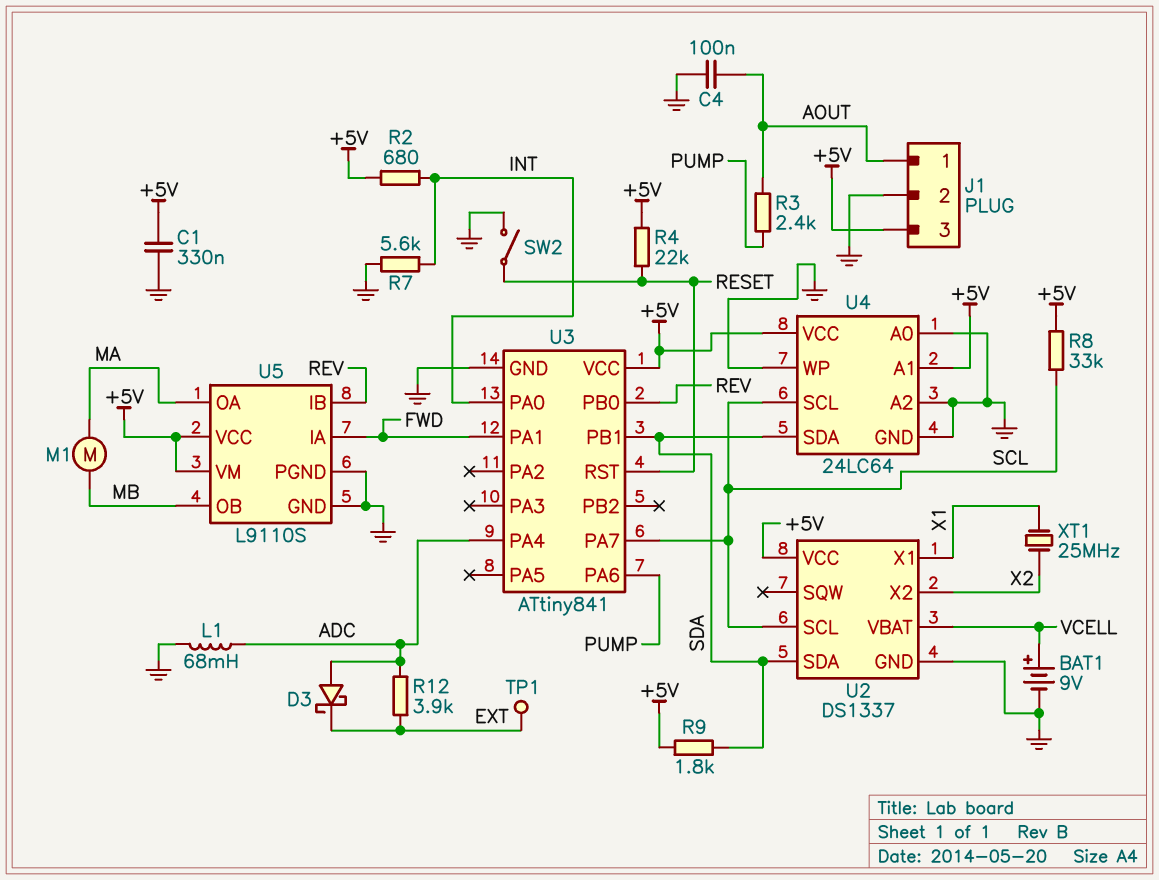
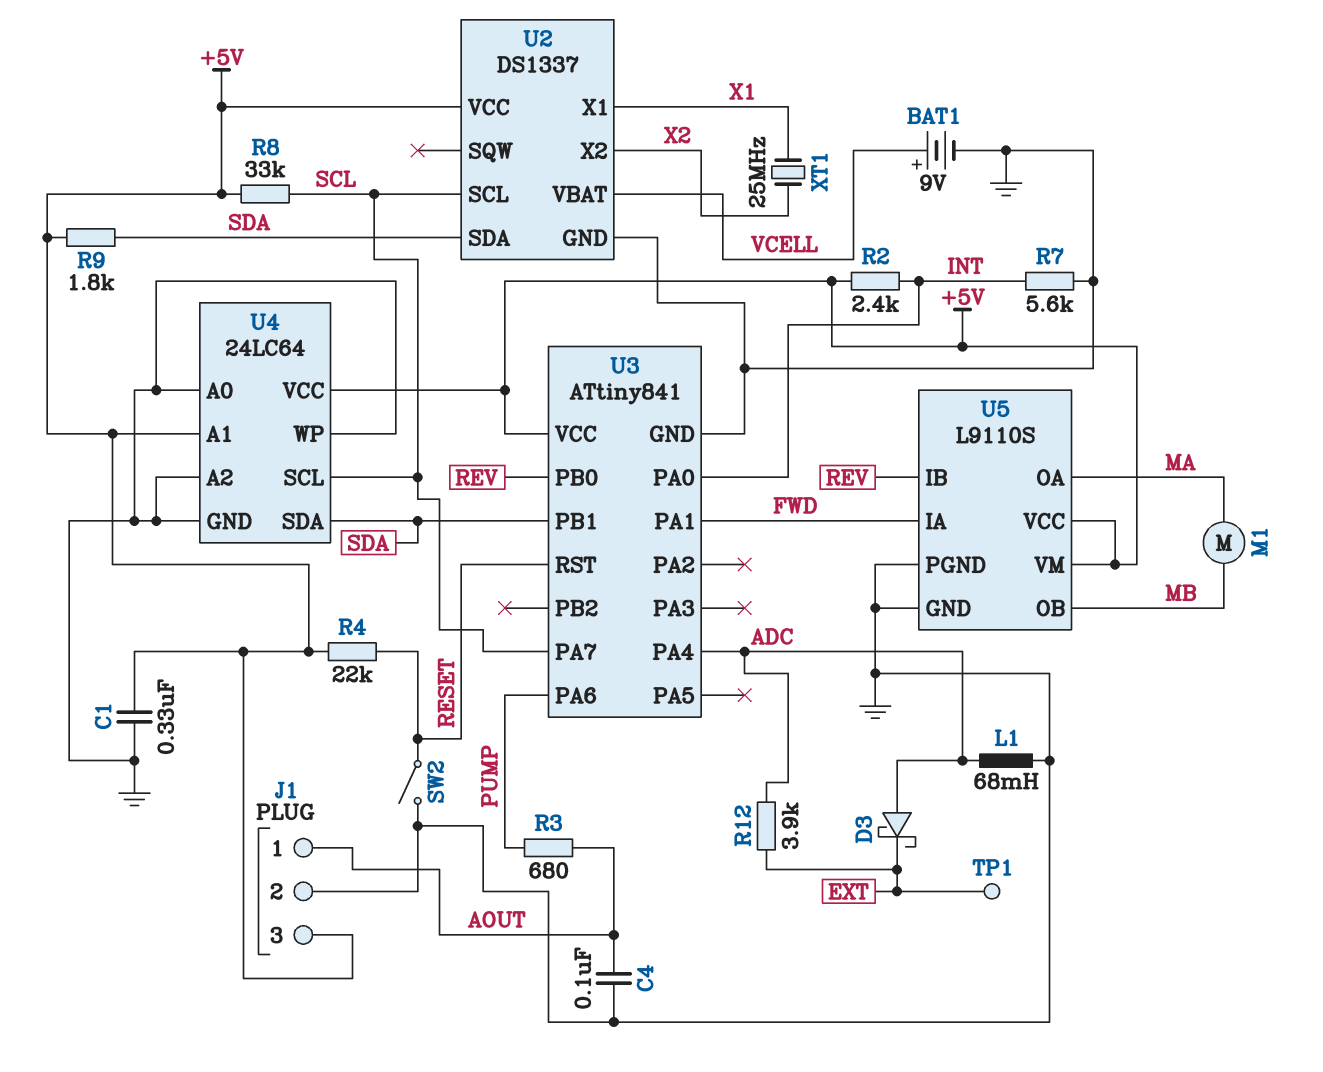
R2: 680 (+5V, INT) -> 2.4k (+5V, INT)
R3: 2.4k (AOUT, PUMP) -> 680 (AOUT, PUMP)

